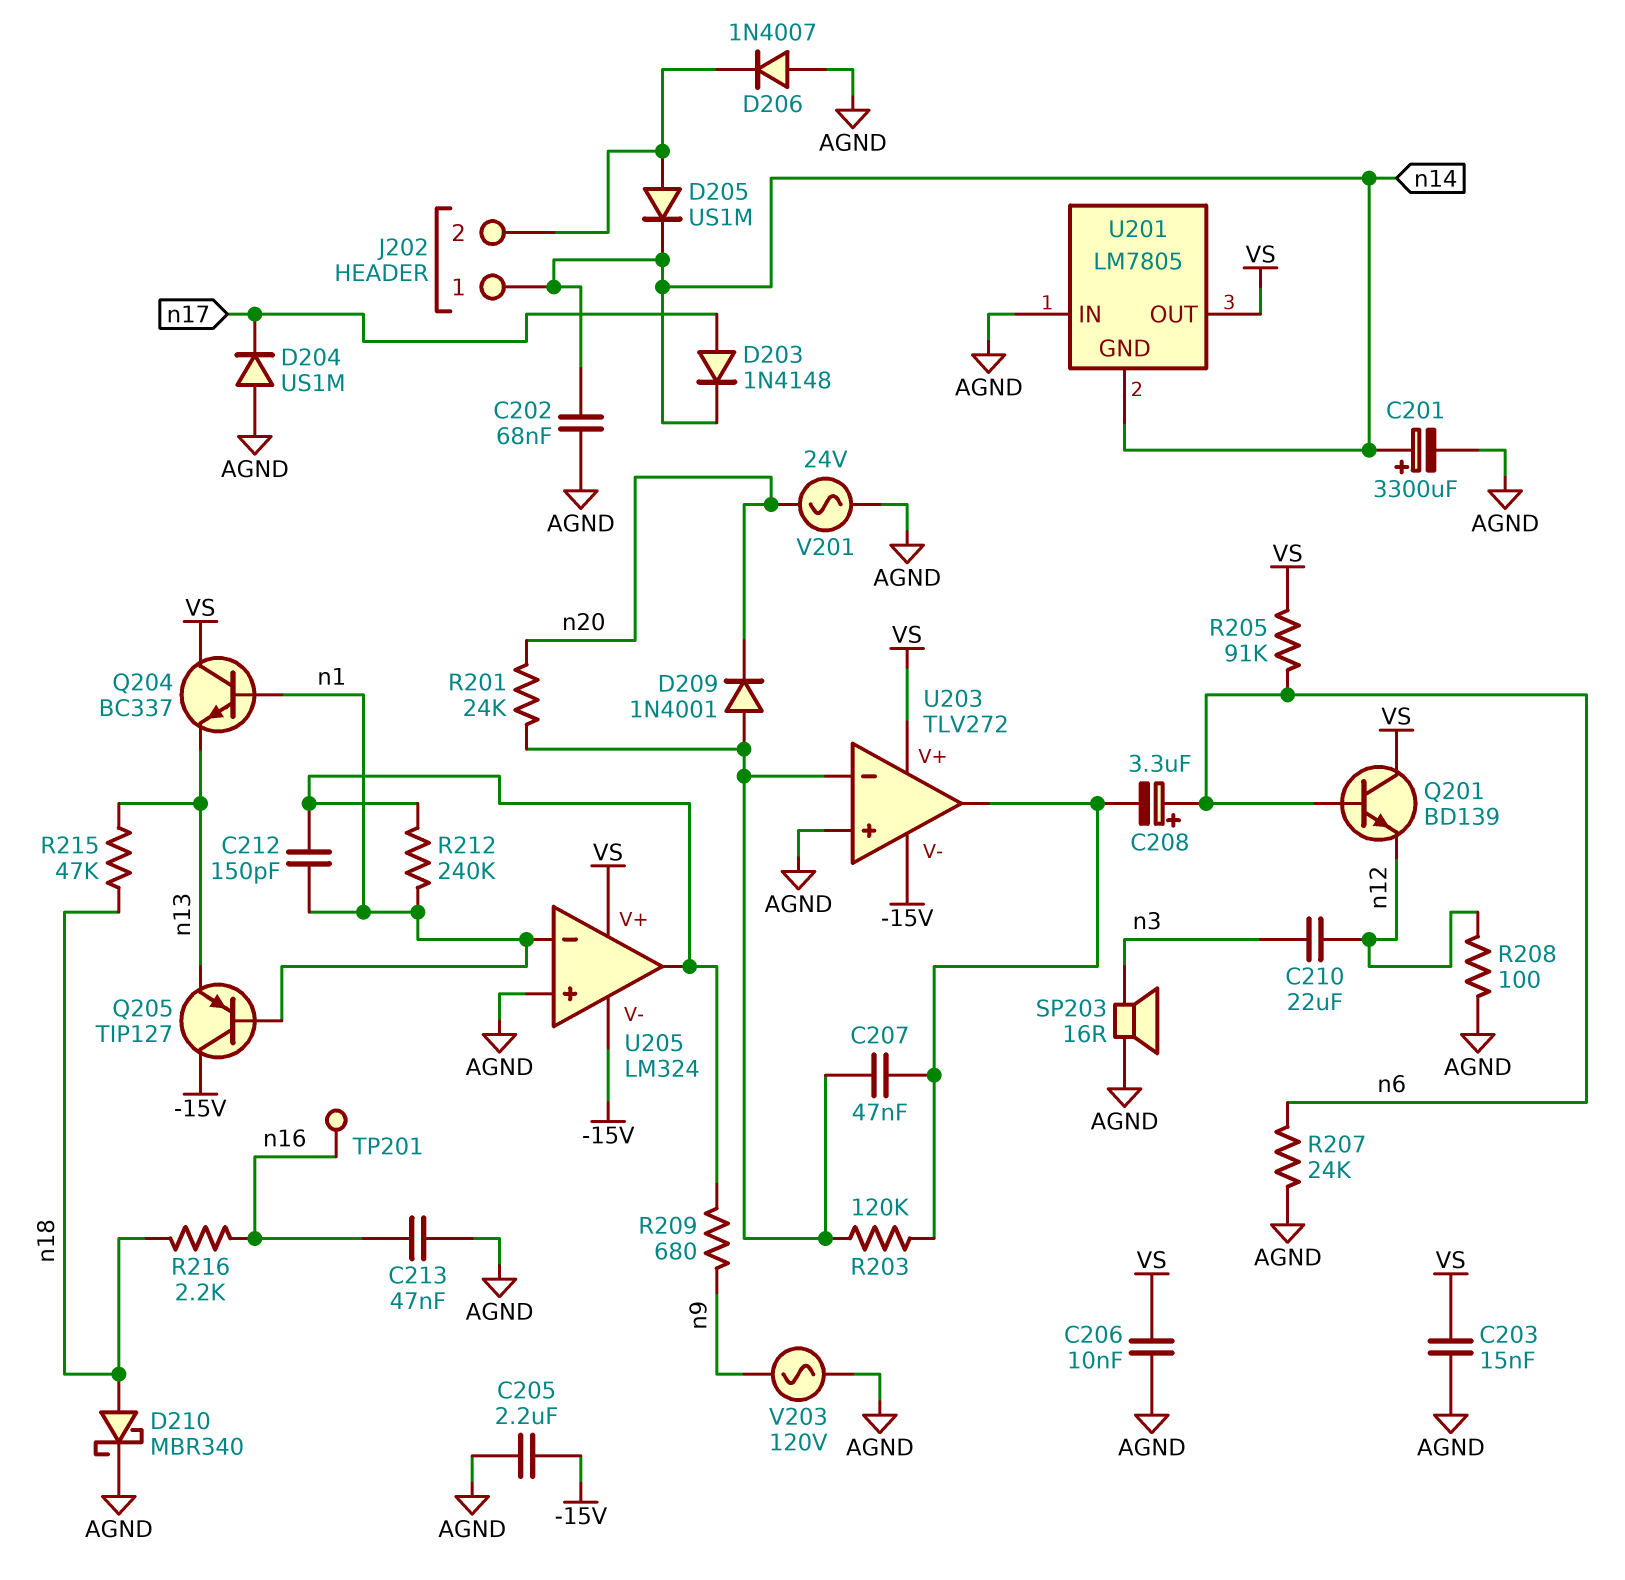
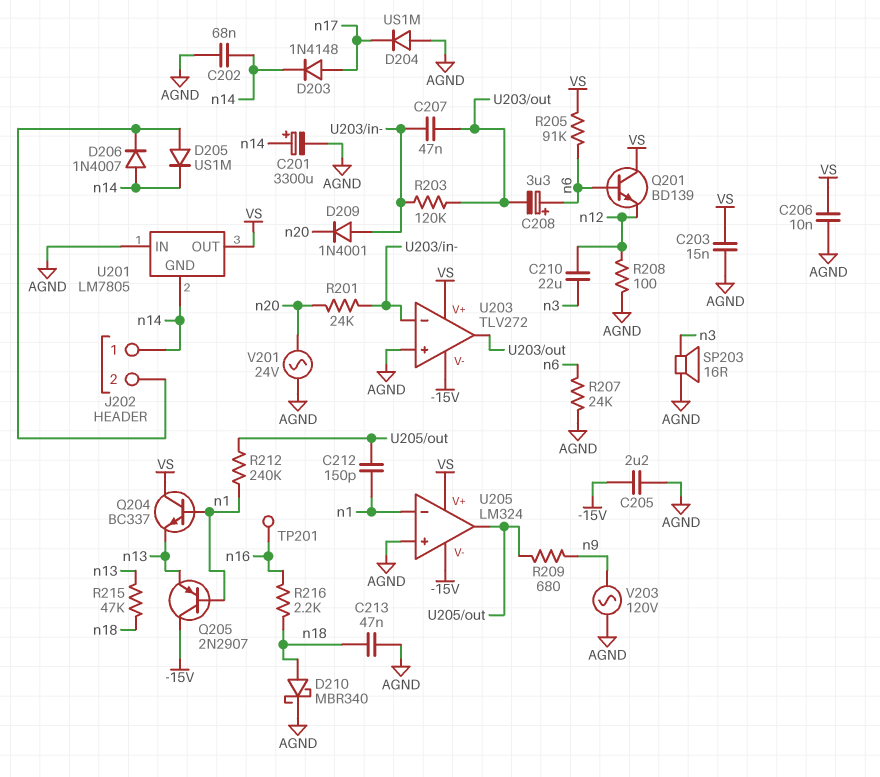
C213: 47nF (AGND, n16) -> 47nF (AGND, n18)
D206: diode 1N4007 (A AGND, K J202/2) -> diode 1N4007 (A n14, K J202/2)
Q205: PNP TIP127 (B n1, C -15V, E n13) -> PNP 2N2907 (B n1, C -15V, E n13)

